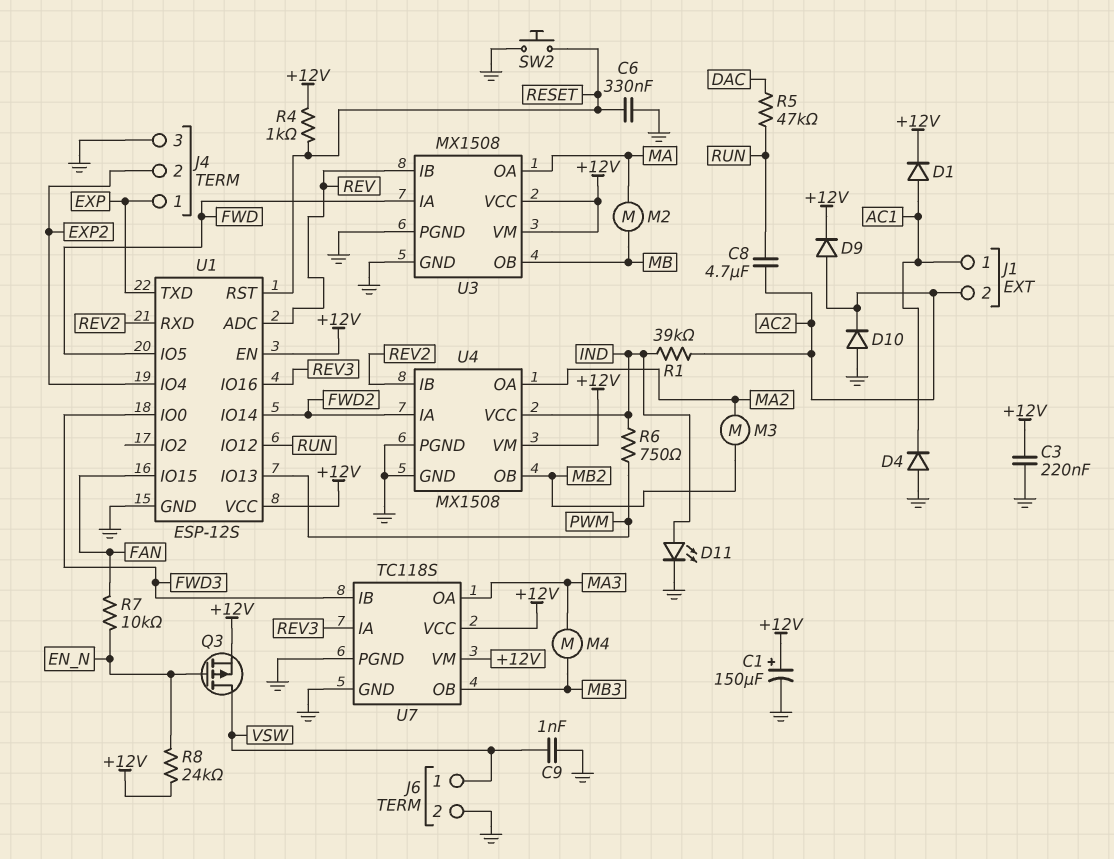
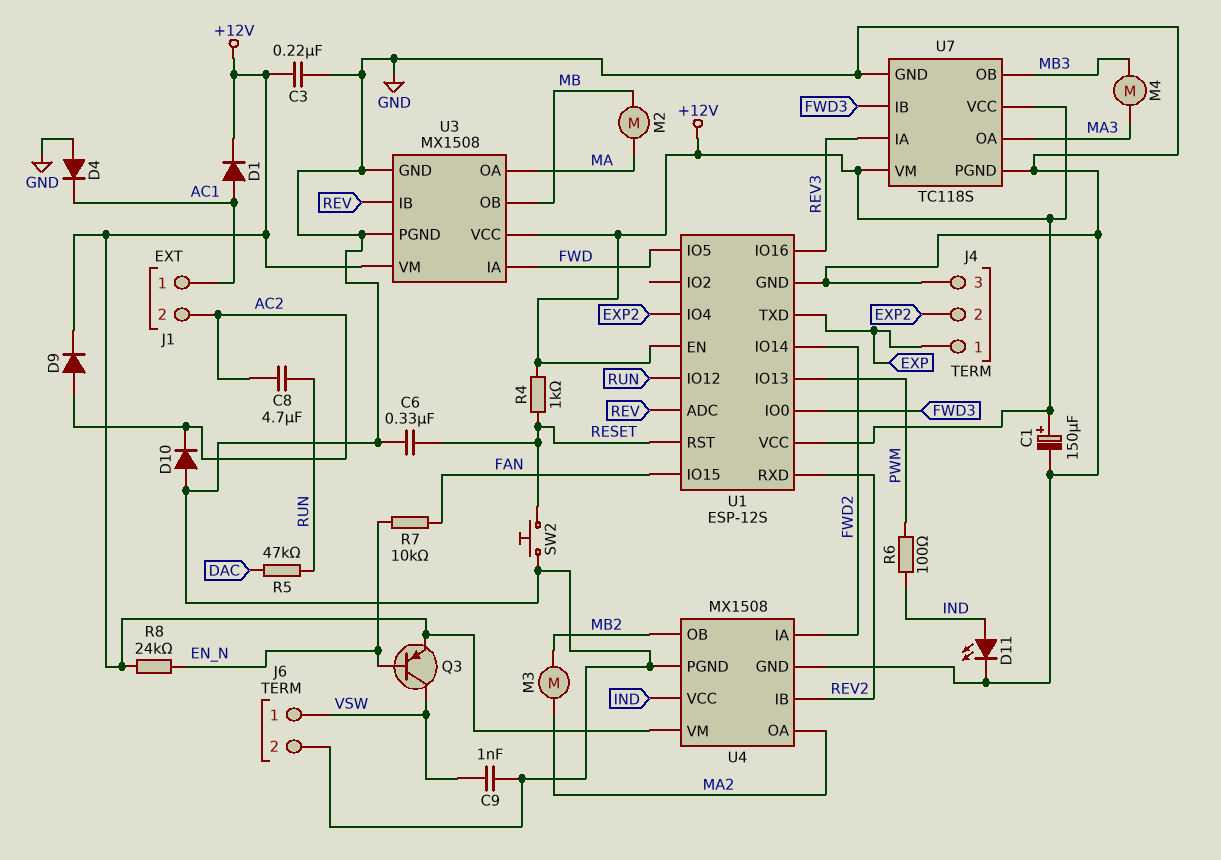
Q3: PMOS (G EN_N, D VSW, S +12V) -> PNP (B EN_N, C VSW, E +12V)
R1: 39k (AC2, IND) -> none
R6: 750 (IND, PWM) -> 100 (IND, PWM)

